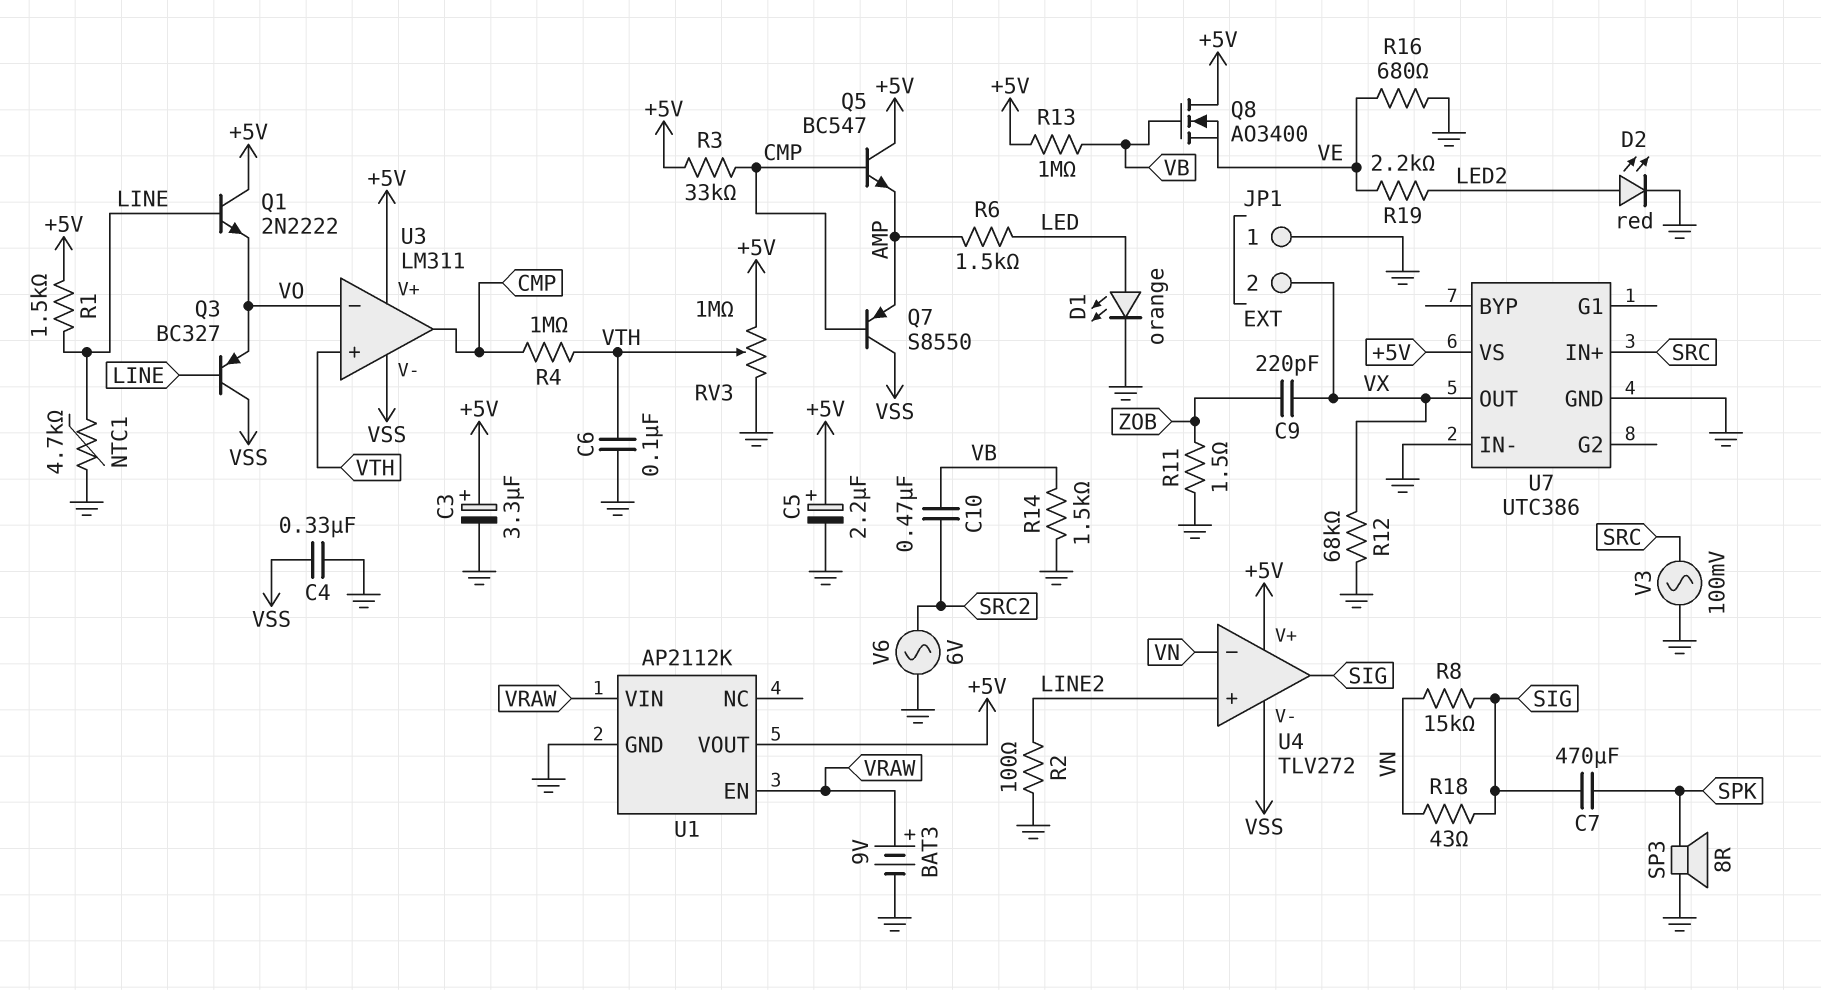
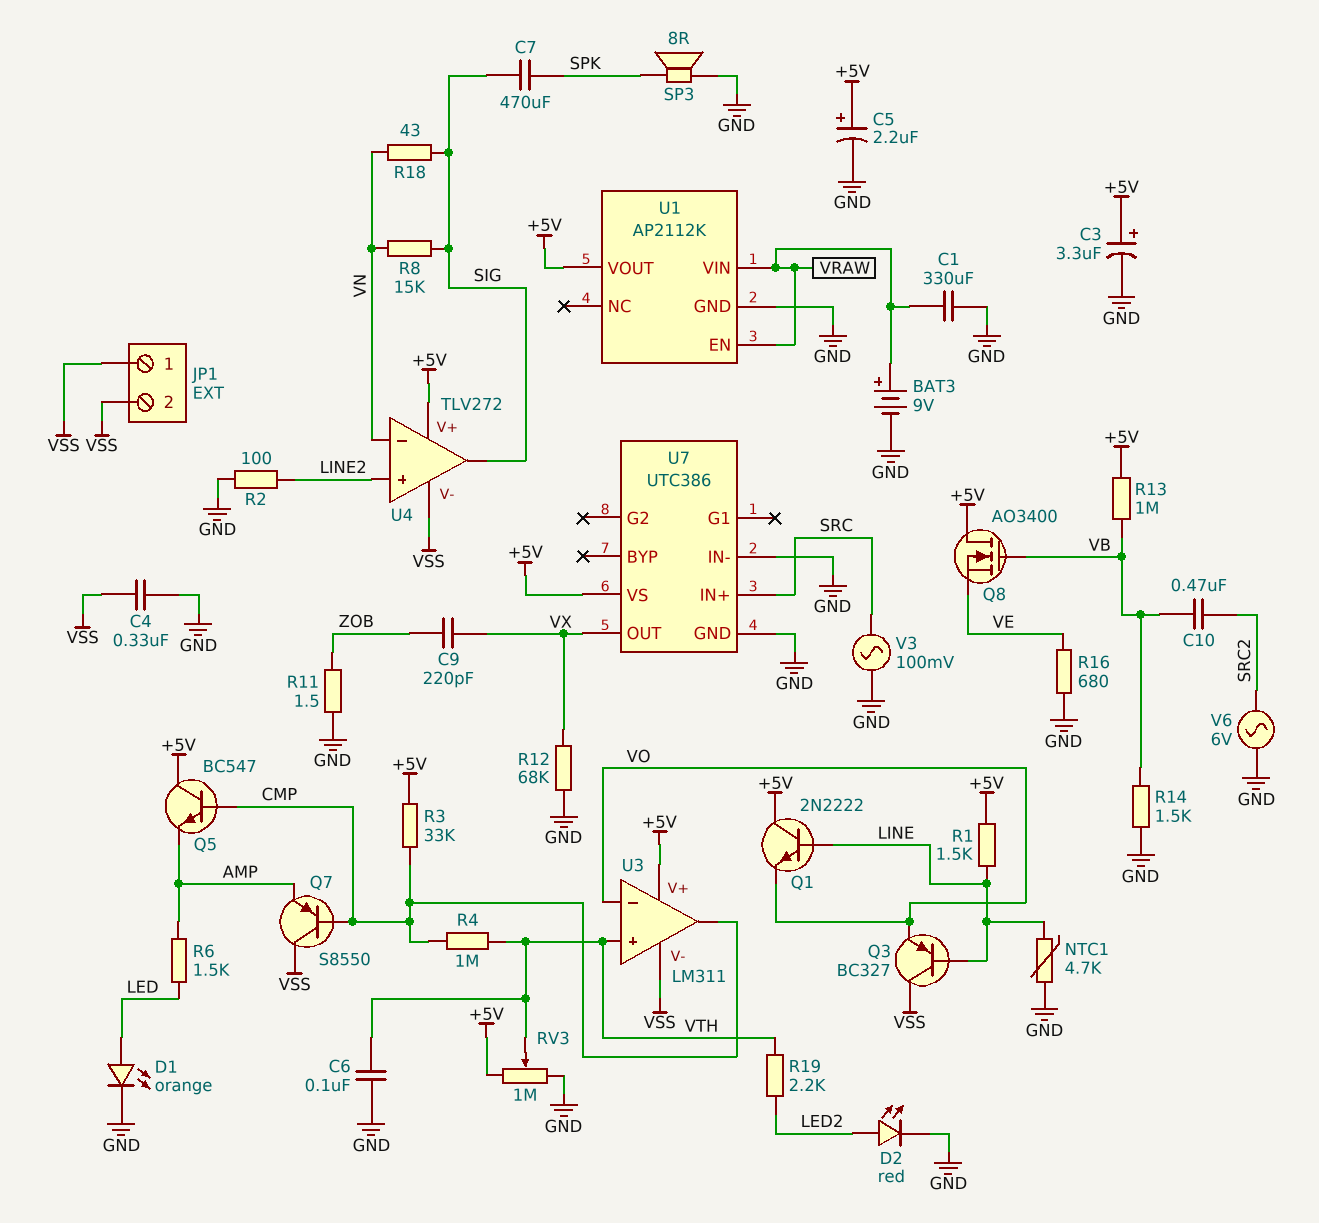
C1: none -> 330uF (GND, VRAW)
JP1 pin 1: GND -> VSS
JP1 pin 2: VX -> VSS
R19: 2.2k (LED2, VE) -> 2.2k (LED2, VTH)

